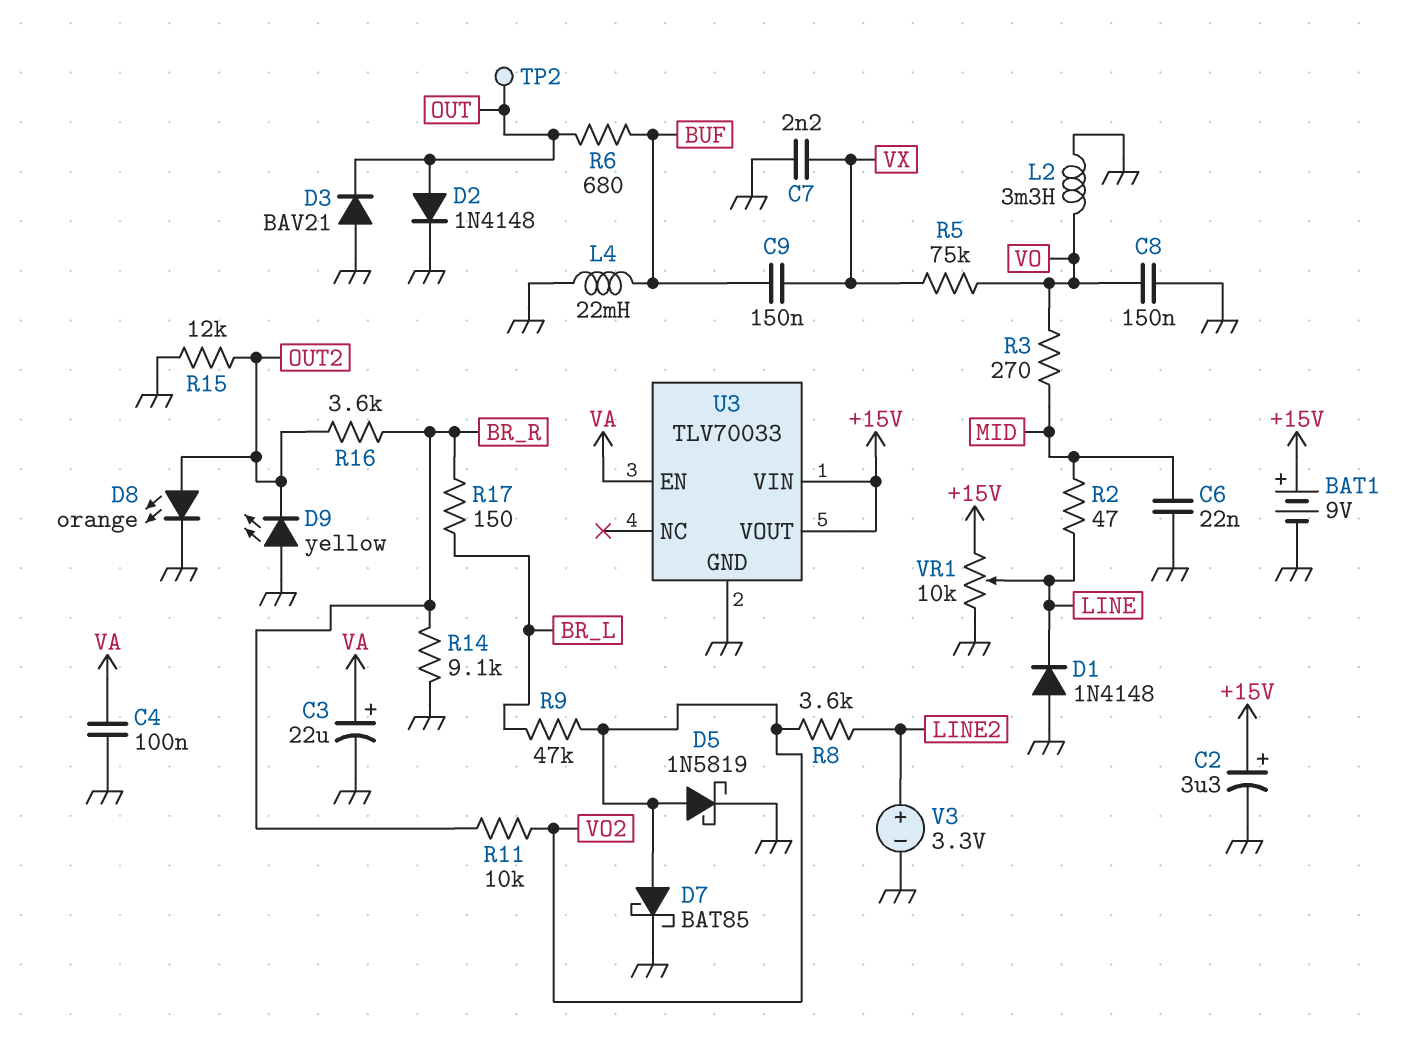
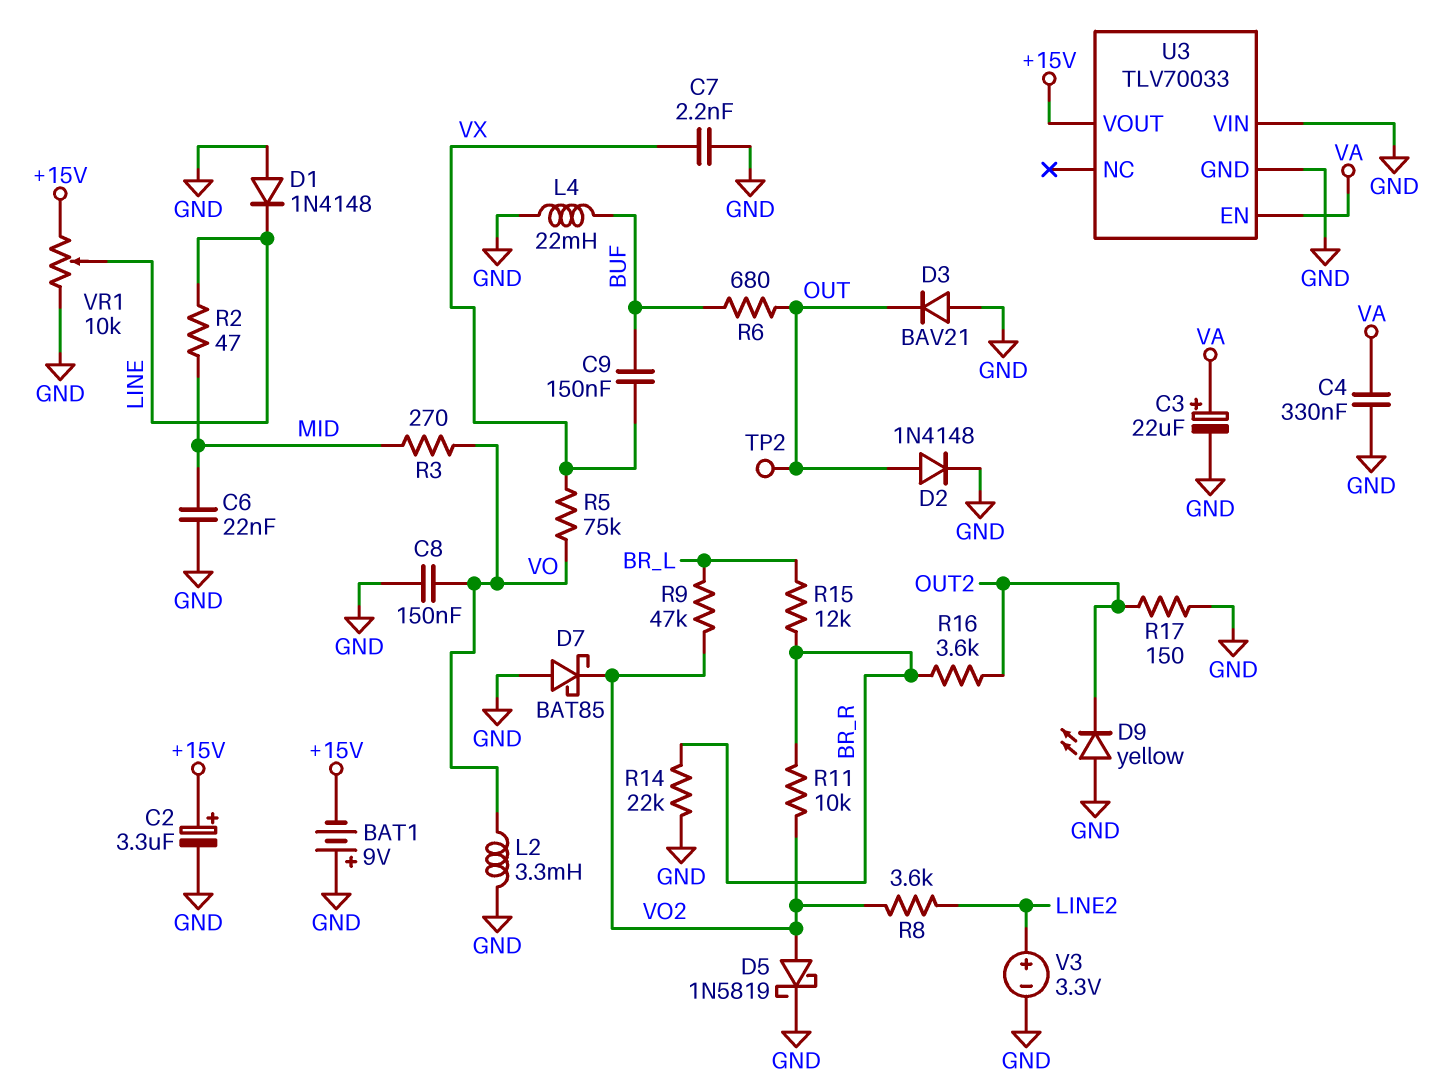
BAT1: 9V (plus +15V, minus GND) -> 9V (plus GND, minus +15V)
C4: 100nF (GND, VA) -> 330nF (GND, VA)
D7: schottky BAT85 (A VO2, K GND) -> schottky BAT85 (A GND, K VO2)
D8: LED orange (A OUT2, K GND) -> none
R14: 9.1k (BR_R, GND) -> 22k (BR_R, GND)
R15: 12k (GND, OUT2) -> 12k (BR_L, BR_R)
R17: 150 (BR_L, BR_R) -> 150 (GND, OUT2)
U3 pin VIN: +15V -> GND

